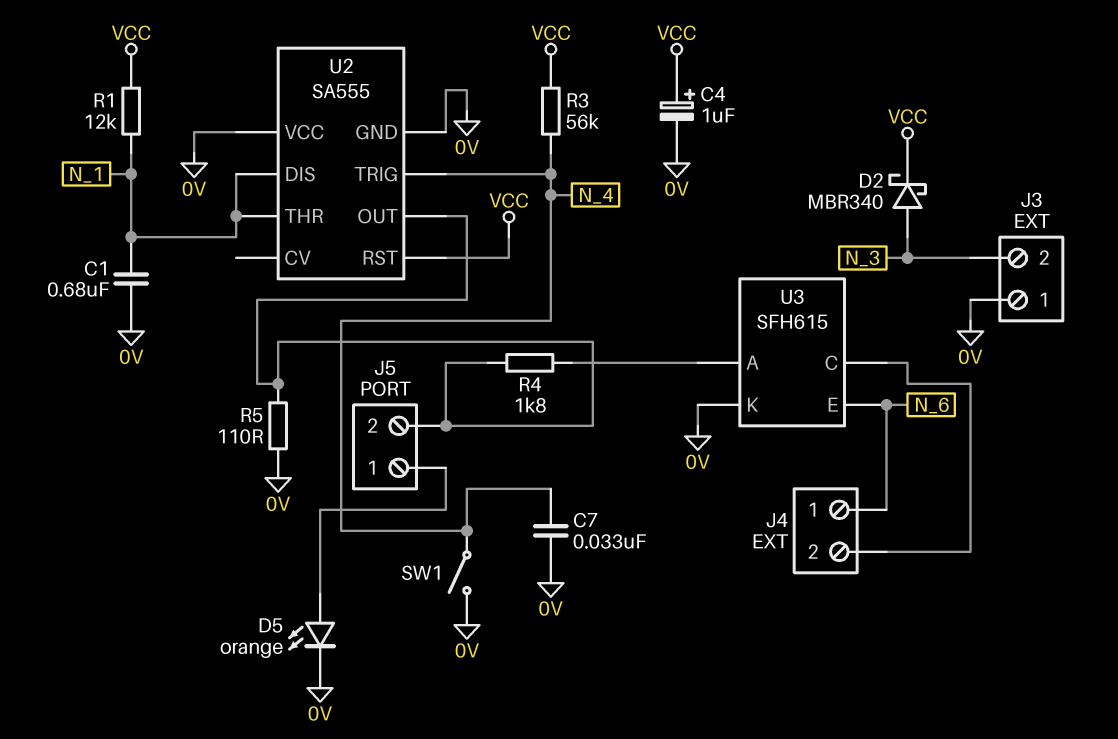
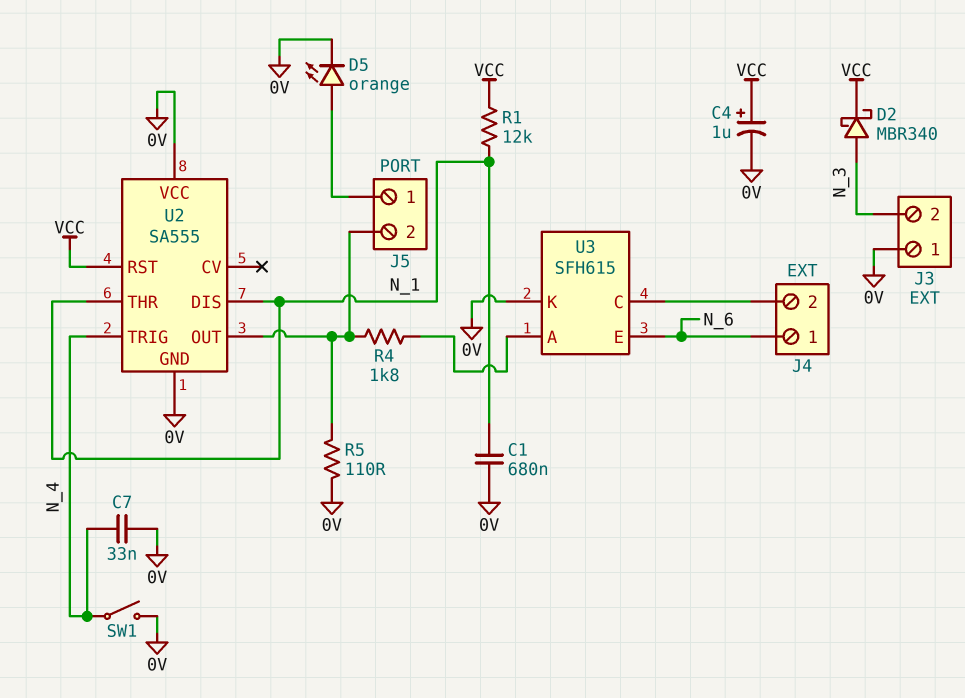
R3: 56k (N_4, VCC) -> none

